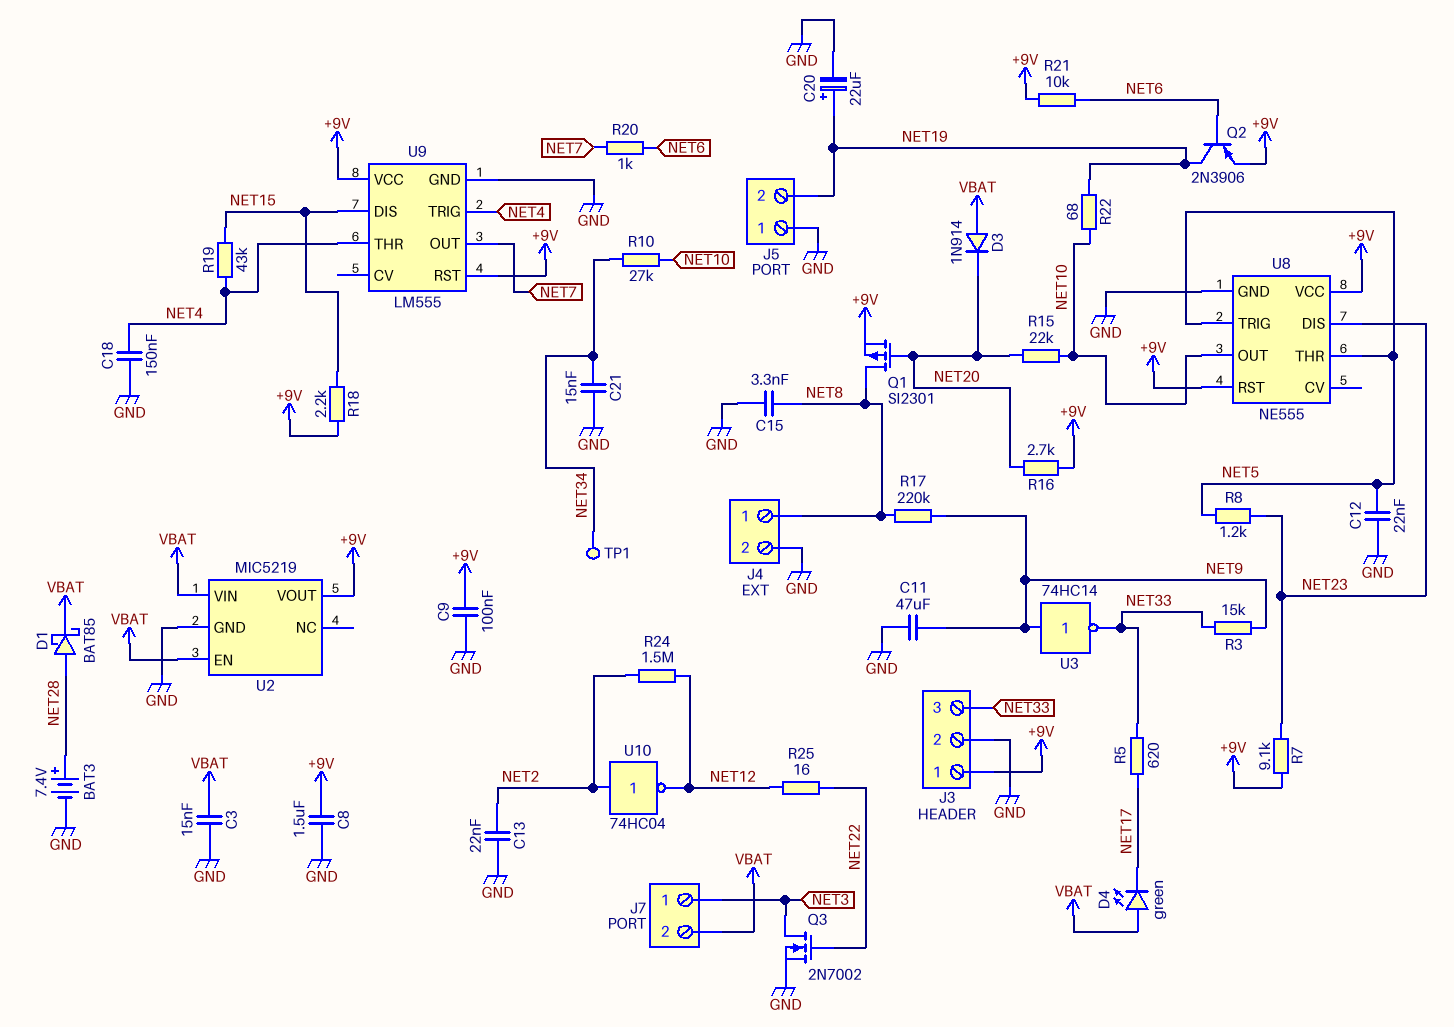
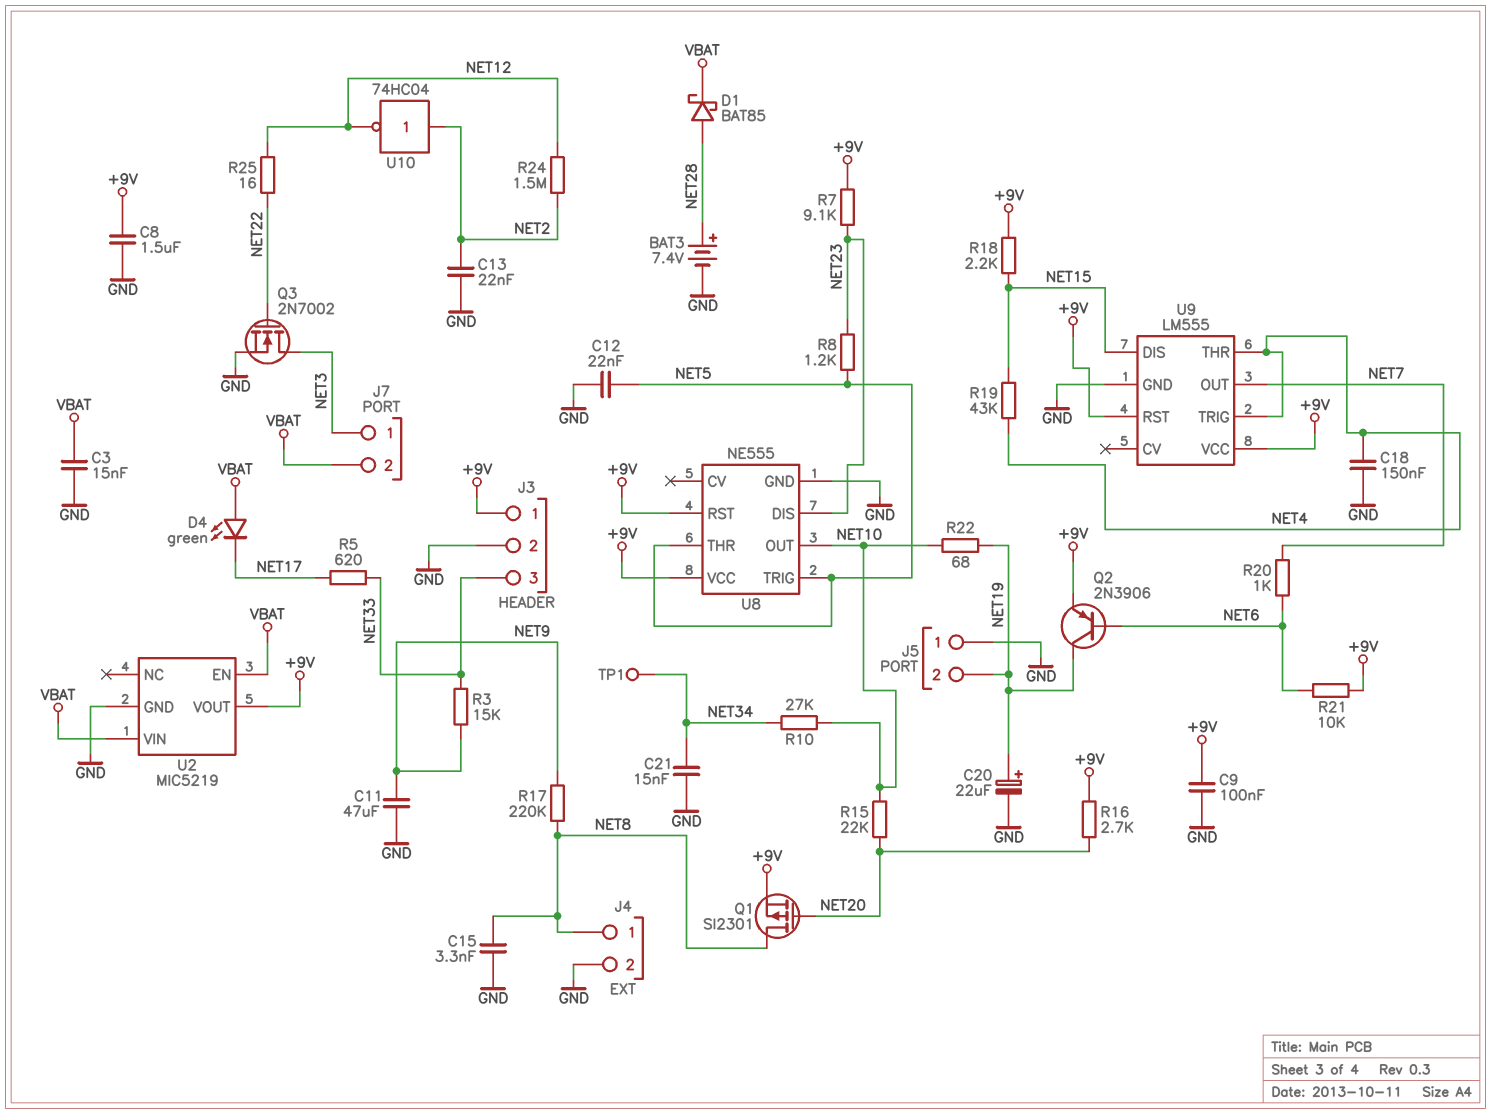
D3: diode 1N914 (A VBAT, K NET20) -> none
U3: NOT 74HC14 (in NET9, out NET33) -> none

